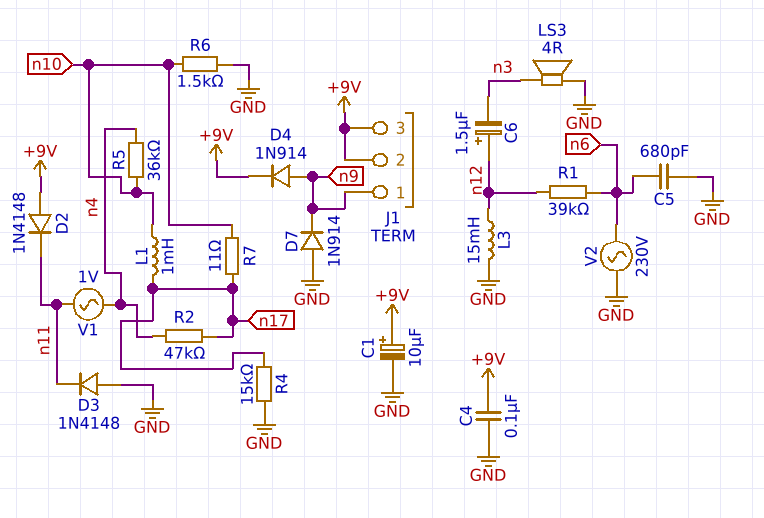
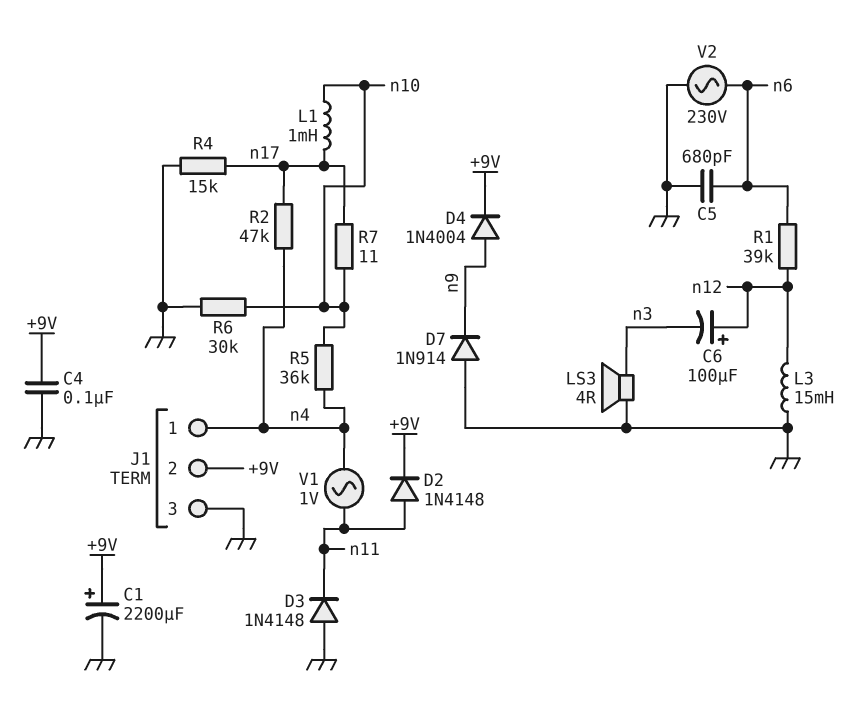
C1: 10uF (plus +9V, minus GND) -> 2200uF (plus +9V, minus GND)
C6: 1.5uF (plus n12, minus n3) -> 100uF (plus n12, minus n3)
D2: diode 1N4148 (A +9V, K n11) -> diode 1N4148 (A n11, K +9V)
D4: diode 1N914 (A n9, K +9V) -> diode 1N4004 (A n9, K +9V)
J1 pin 1: n9 -> n4
J1 pin 3: +9V -> GND
R6: 1.5k (GND, n10) -> 30k (GND, n10)

